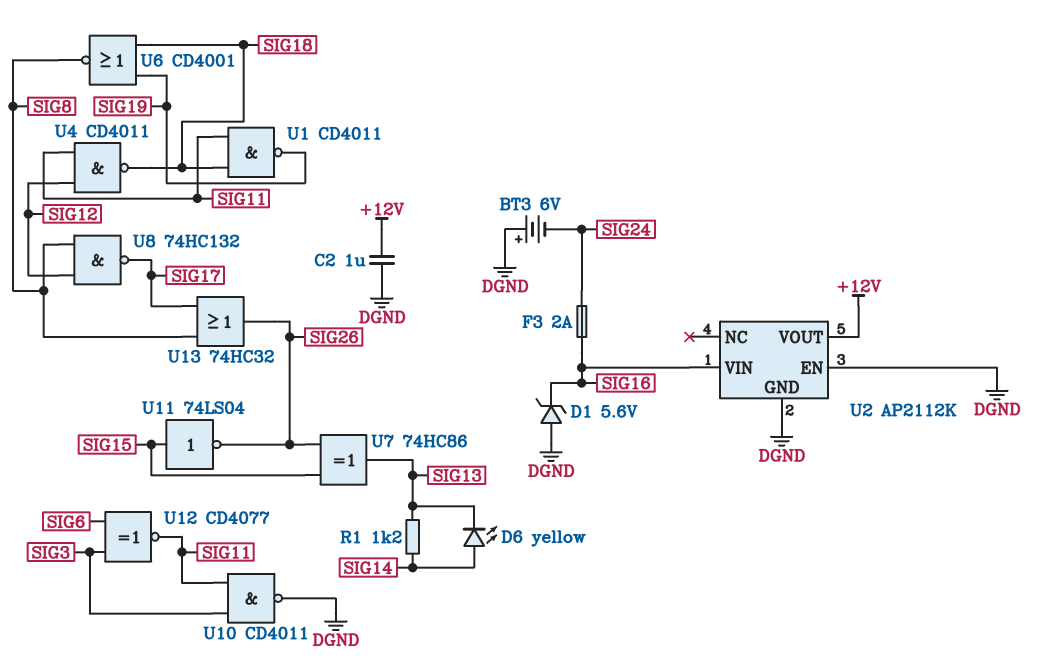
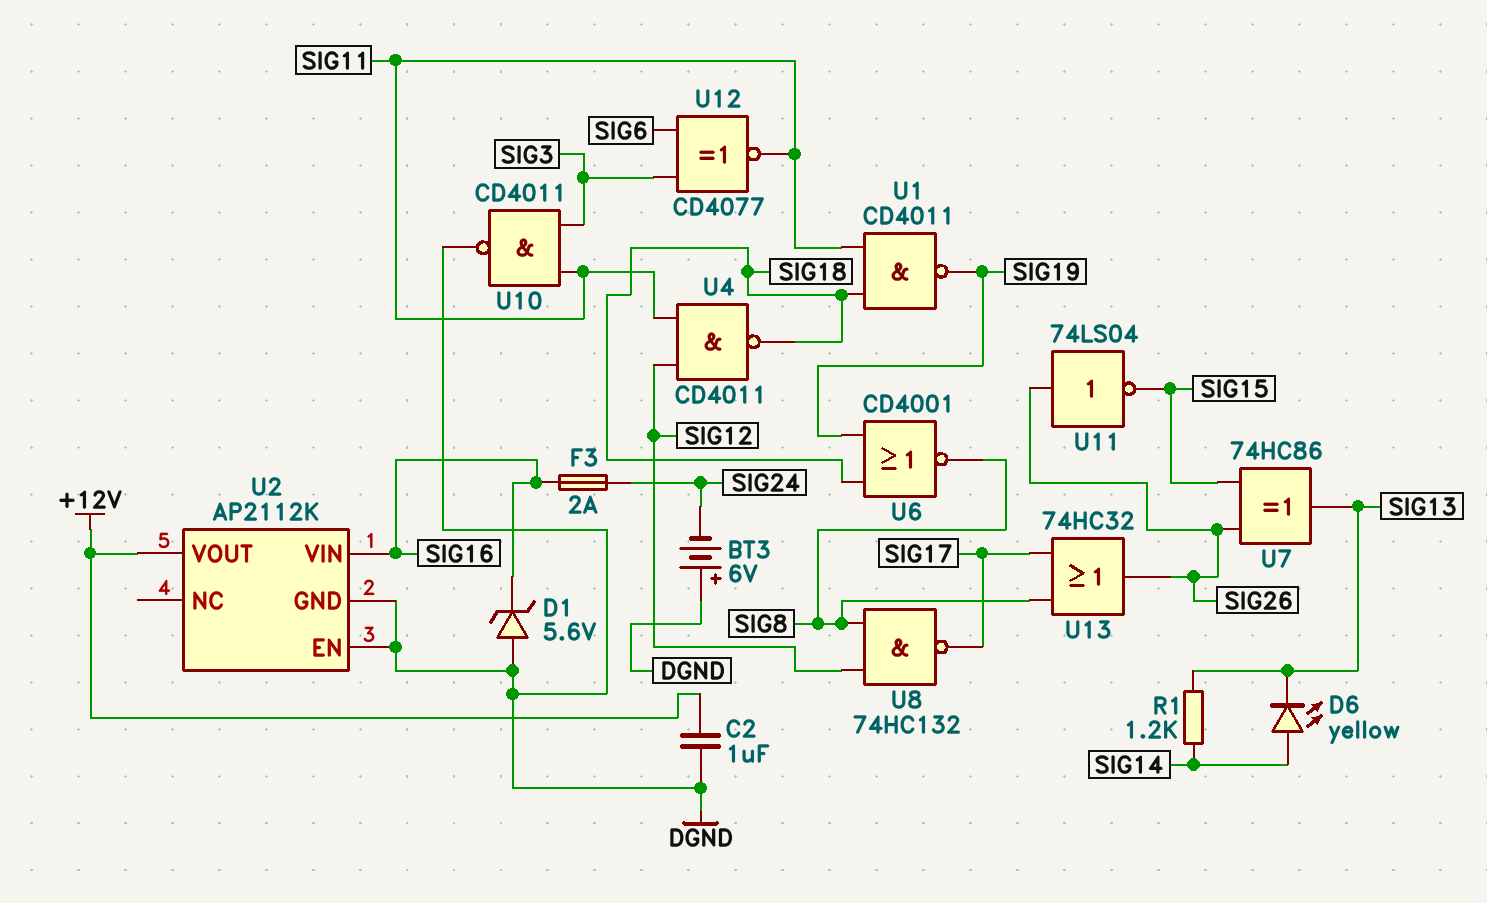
U11: NOT 74LS04 (in SIG15, out SIG26) -> NOT 74LS04 (in SIG26, out SIG15)

